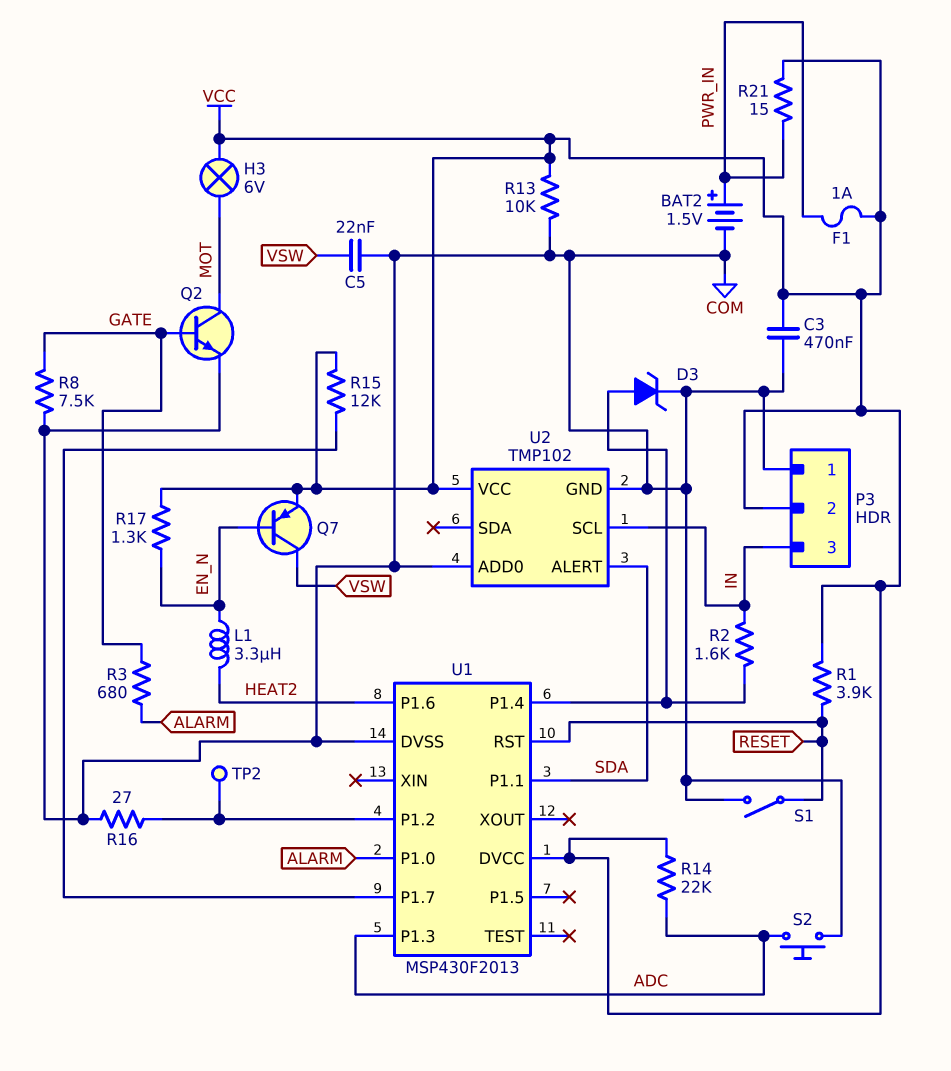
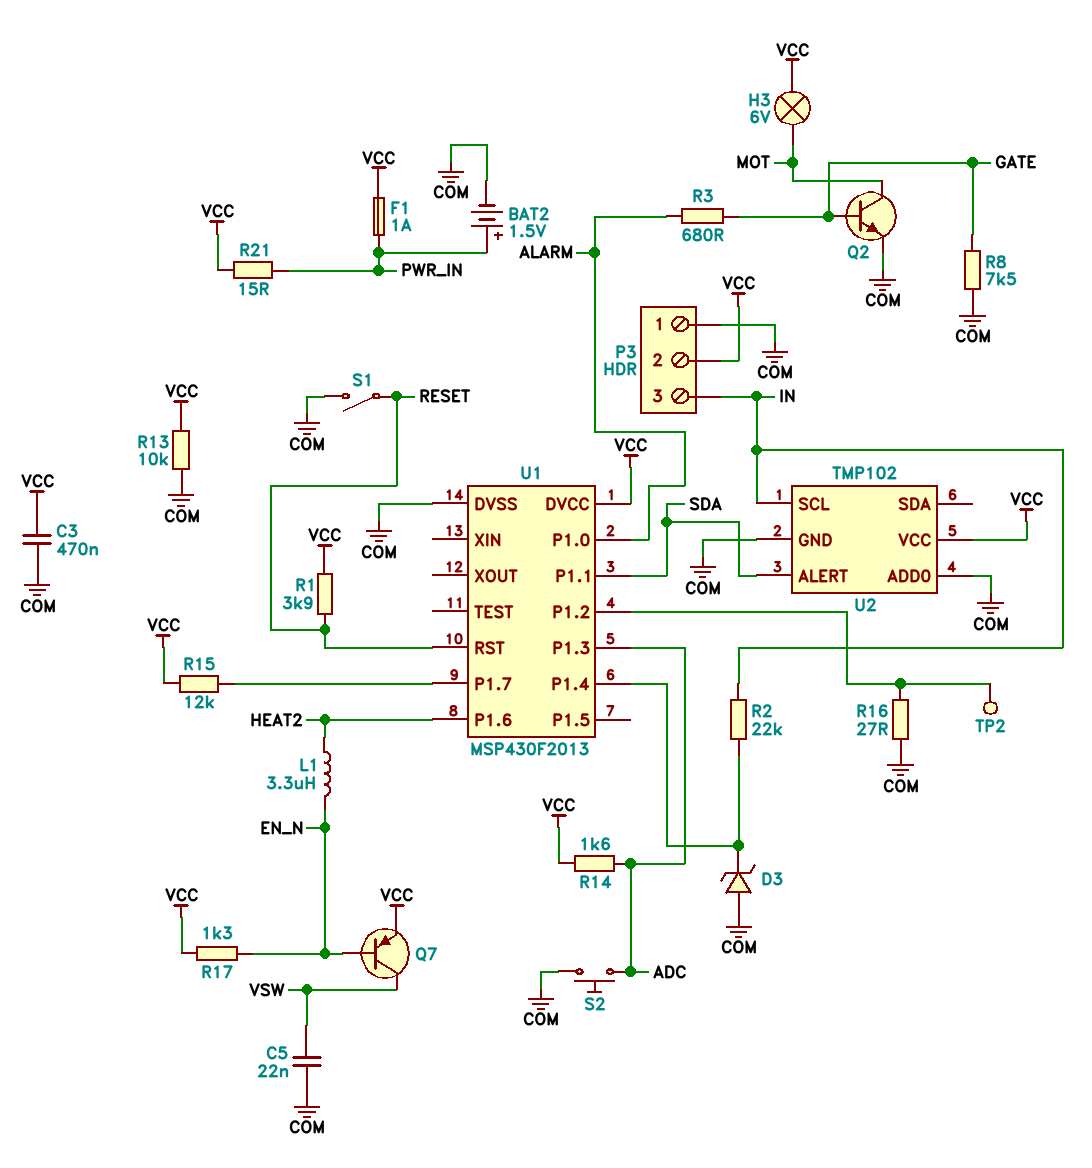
D3: zener (A U1/P1.4, K COM) -> zener (A COM, K U1/P1.4)
R2: 1.6k (IN, U1/P1.4) -> 22k (IN, U1/P1.4)
R14: 22k (ADC, VCC) -> 1.6k (ADC, VCC)

